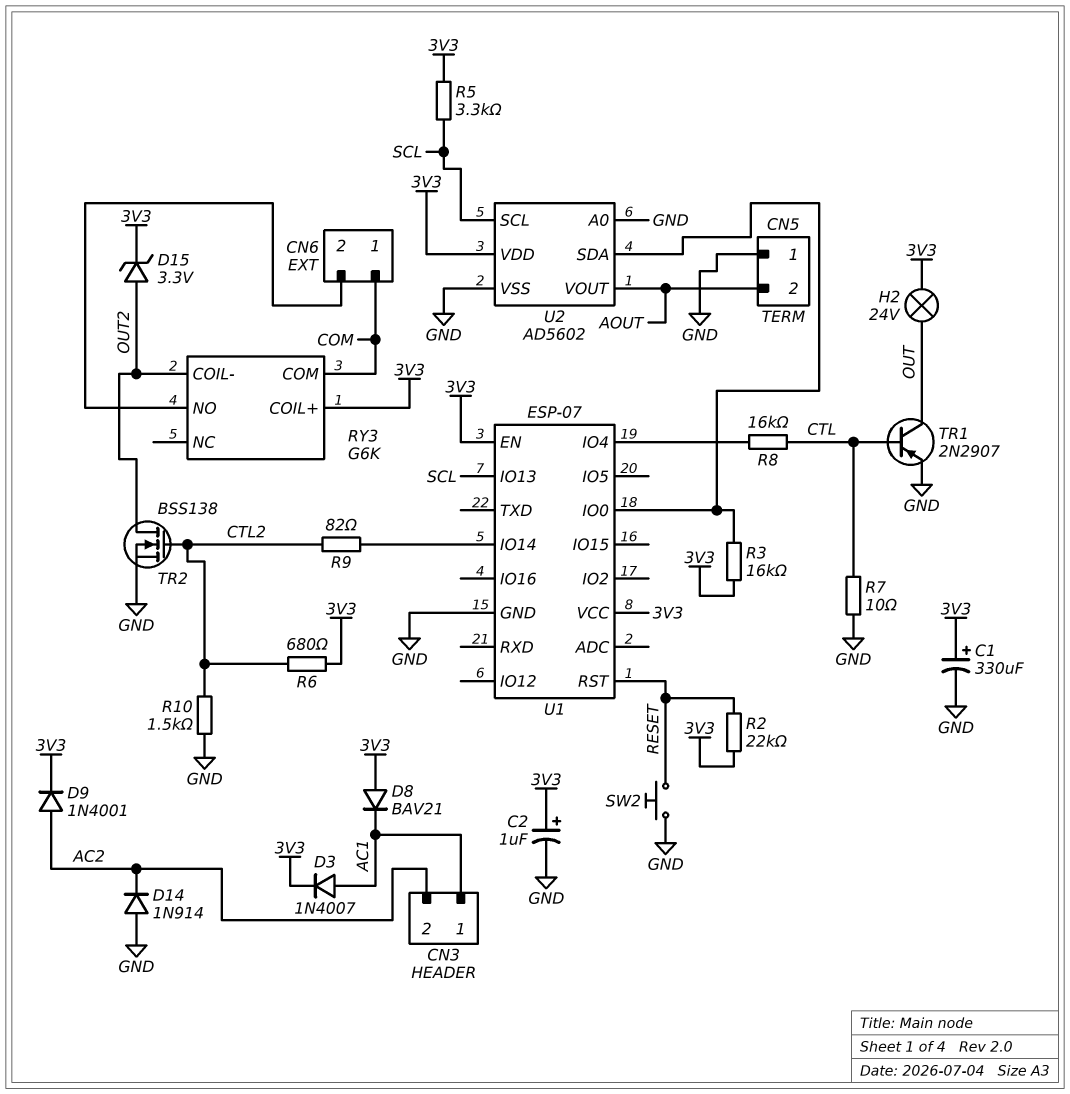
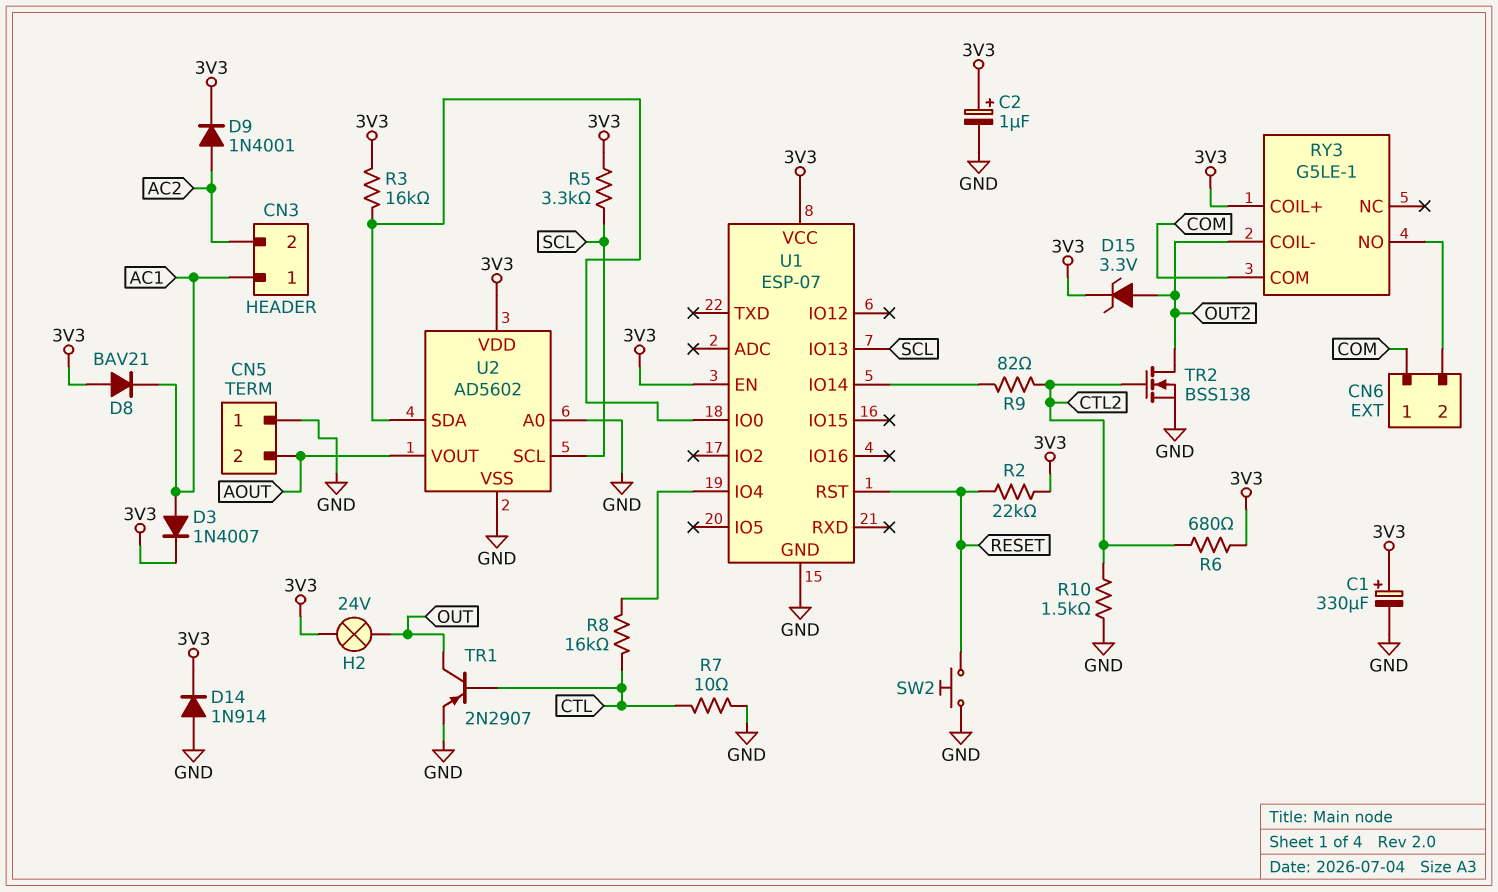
D14: diode 1N914 (A GND, K AC2) -> diode 1N914 (A GND, K 3V3)
RY3: G6K -> G5LE-1

